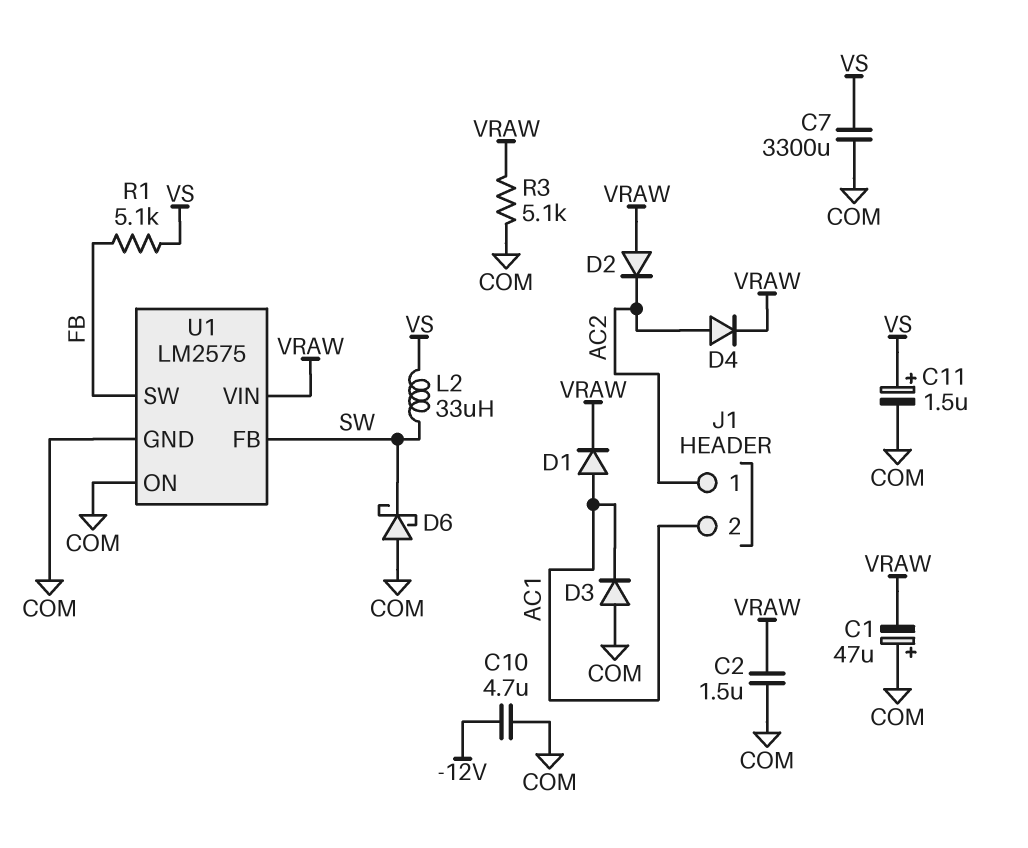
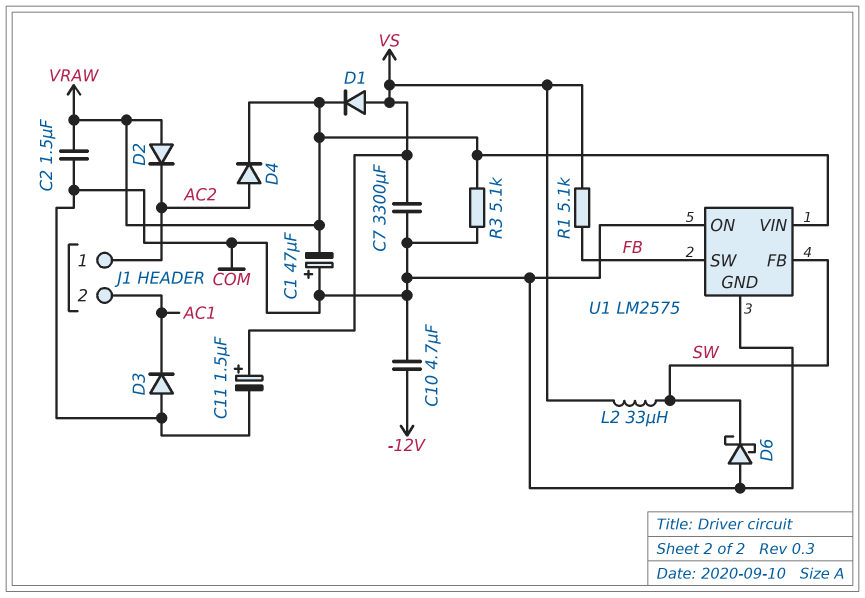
D1: diode (A AC1, K VRAW) -> diode (A VS, K VRAW)

